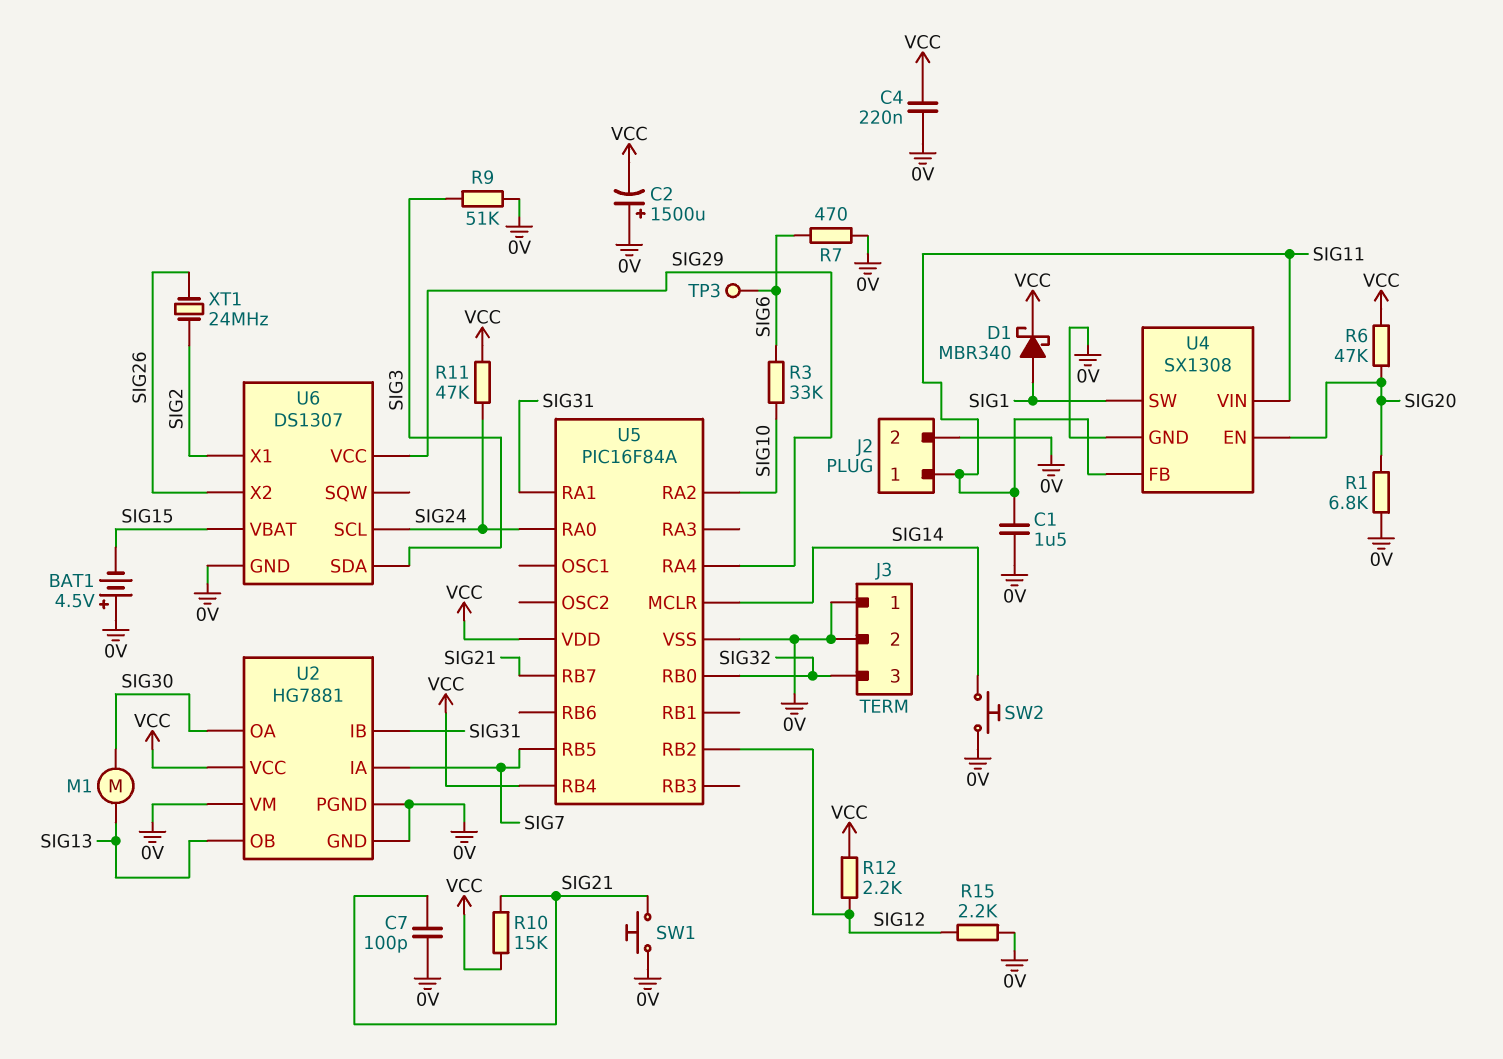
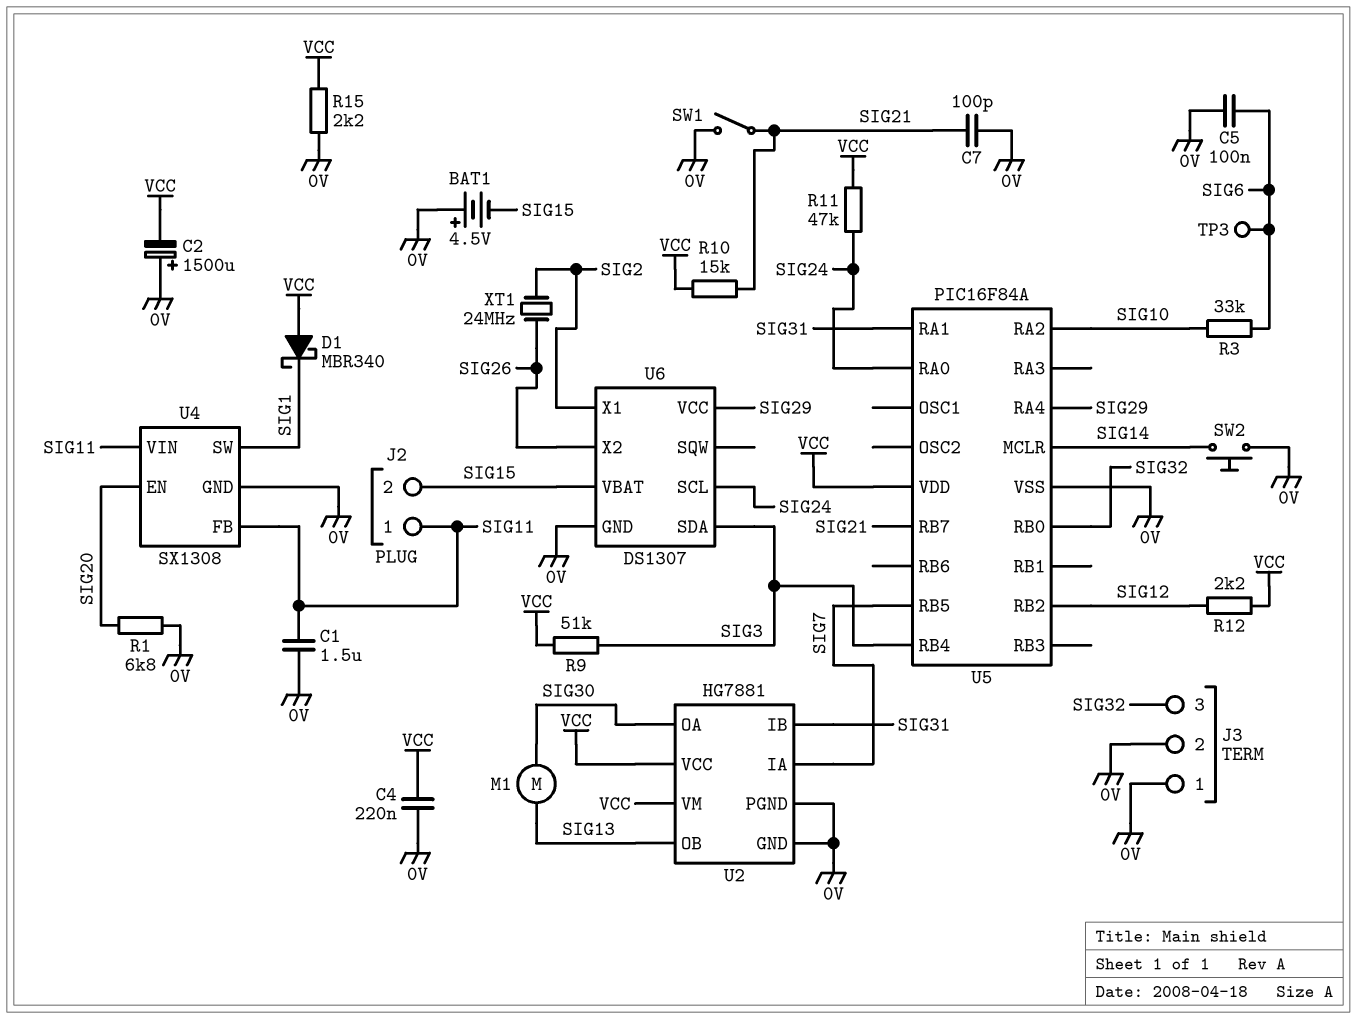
C5: none -> 100nF (0V, SIG6)
D1: schottky MBR340 (A SIG1, K VCC) -> schottky MBR340 (A VCC, K SIG1)
J2 pin 2: 0V -> SIG15
R6: 47k (SIG20, VCC) -> none
R7: 470 (0V, SIG6) -> none
R9: 51k (0V, SIG3) -> 51k (SIG3, VCC)
R15: 2.2k (0V, SIG12) -> 2.2k (0V, VCC)
SW1: button (0V, SIG21) -> switch (0V, SIG21)
U2 pin VM: 0V -> VCC
U5 pin RB4: VCC -> SIG3

